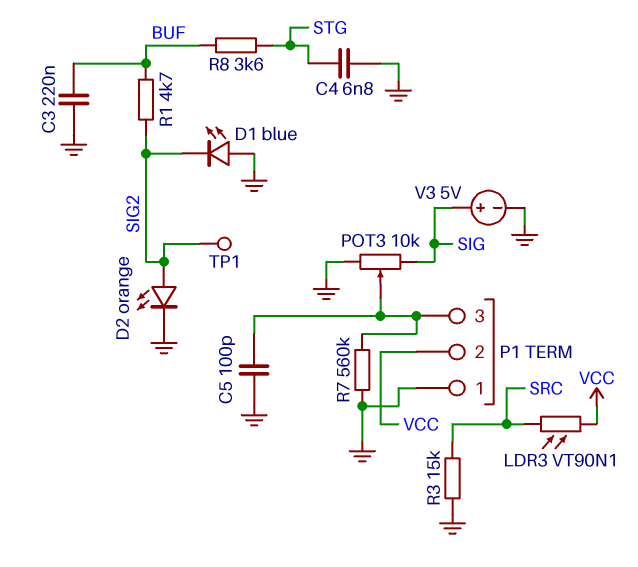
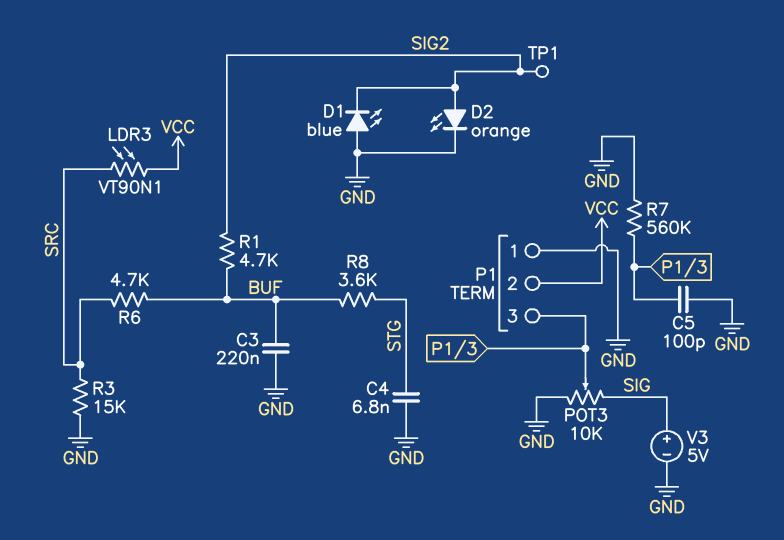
R6: none -> 4.7k (BUF, SRC)

